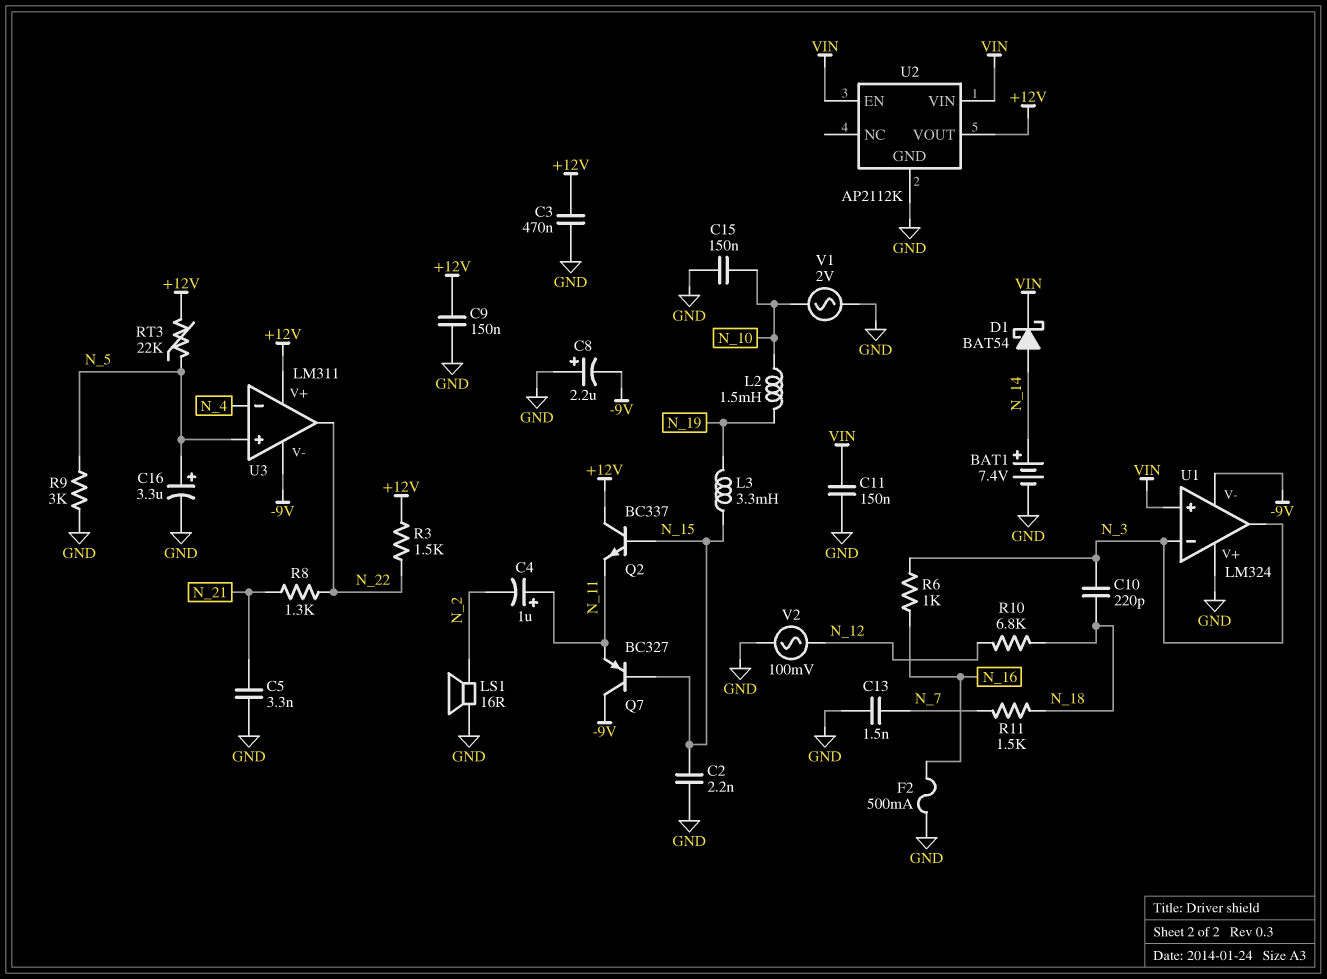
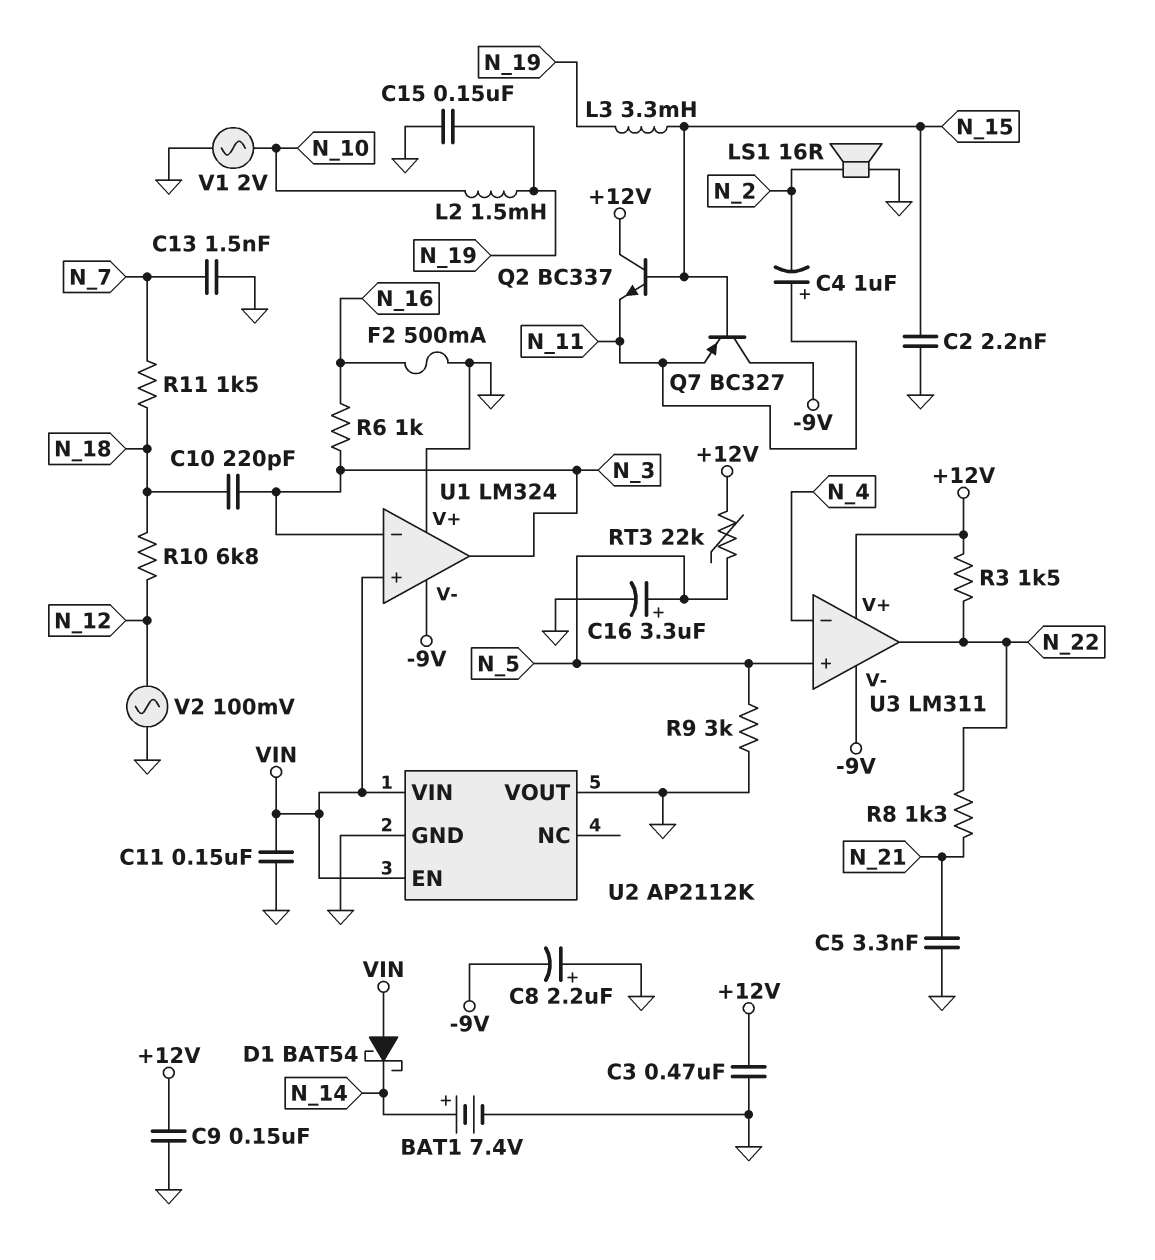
C15: 150nF (GND, N_10) -> 150nF (GND, N_19)
D1: schottky BAT54 (A N_14, K VIN) -> schottky BAT54 (A VIN, K N_14)
U2 pin VOUT: +12V -> GND

